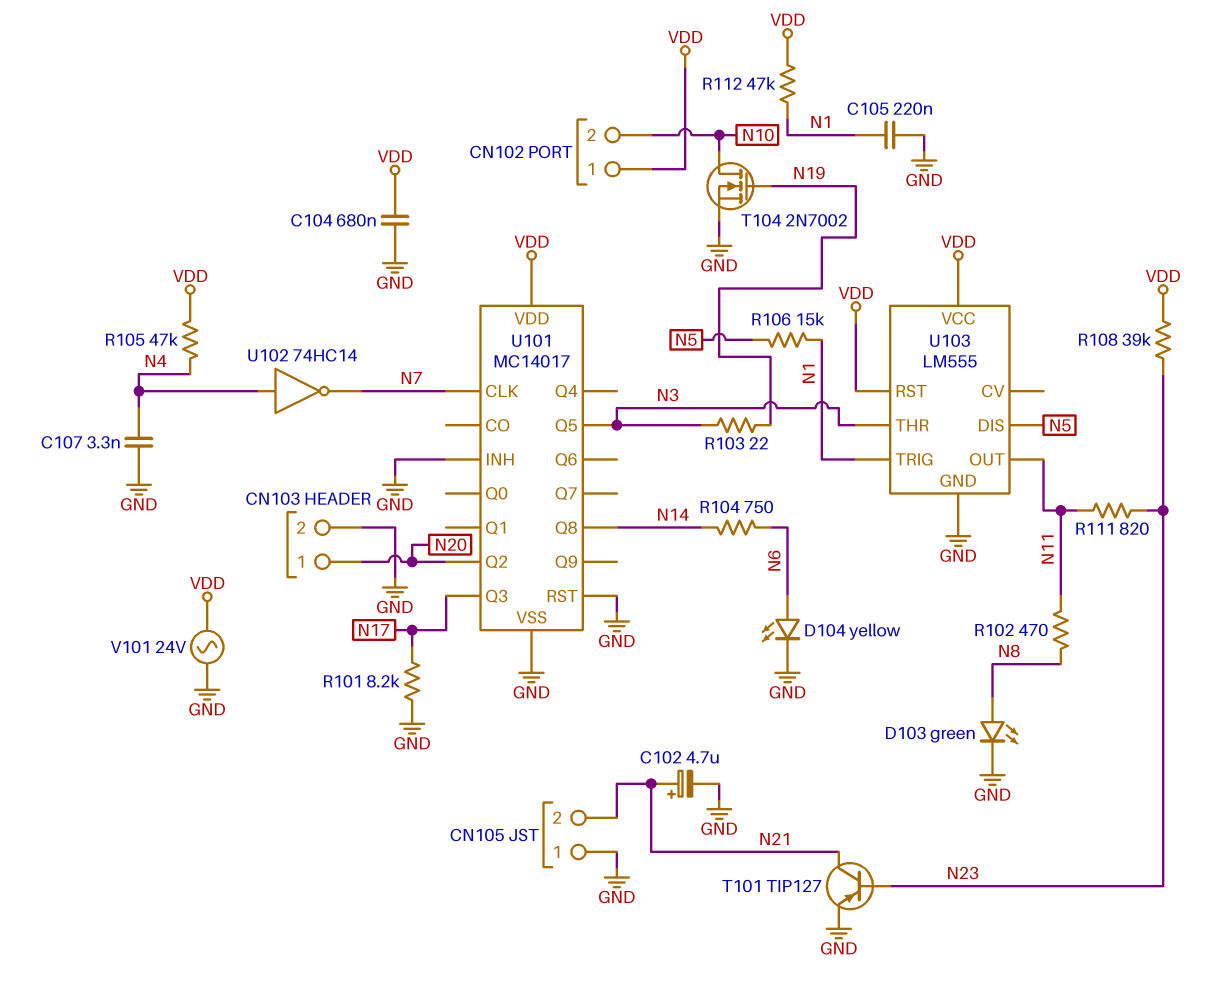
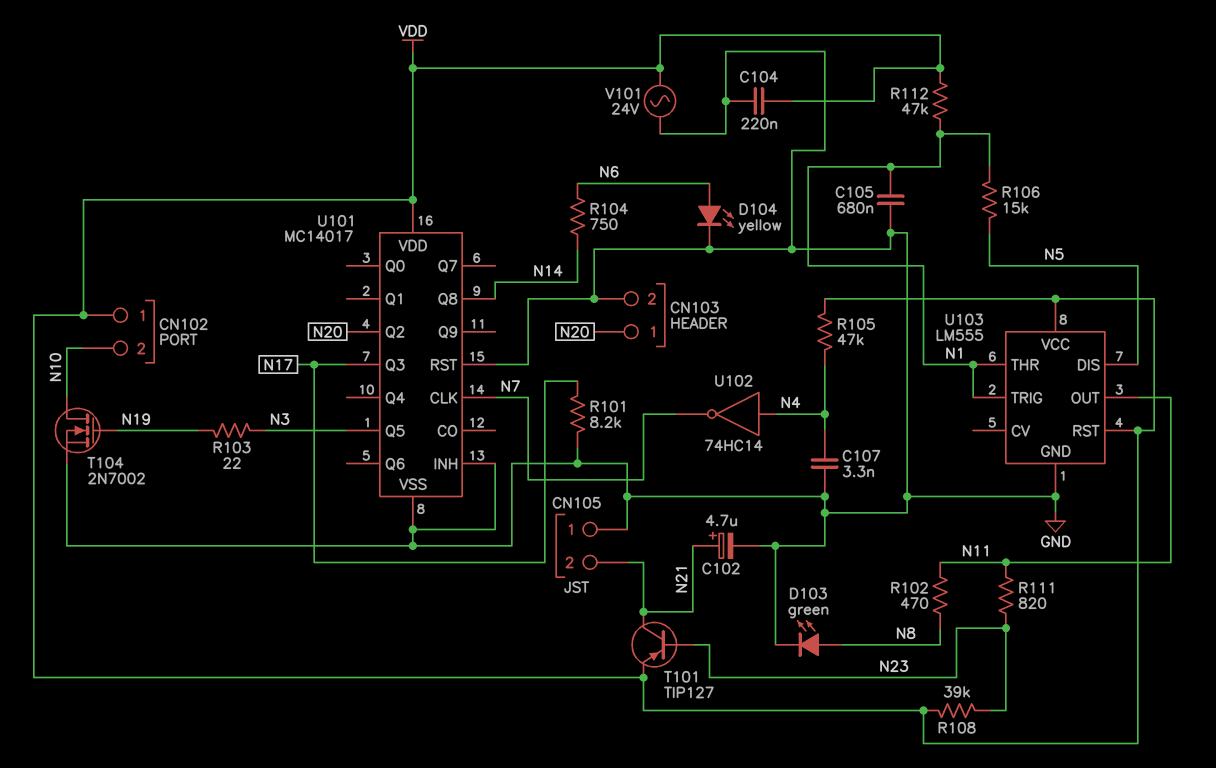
C104: 680nF (GND, VDD) -> 220nF (GND, VDD)
C105: 220nF (GND, N1) -> 680nF (GND, N1)
T101: PNP TIP127 (B N23, C N21, E GND) -> PNP TIP127 (B N23, C N21, E VDD)
U103 pin THR: N3 -> N1

